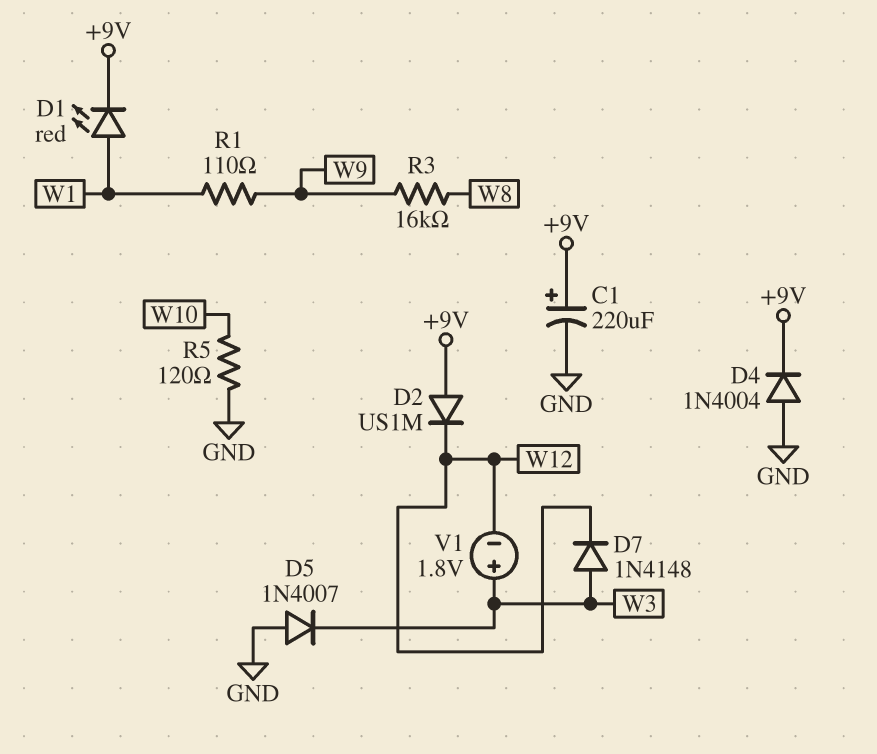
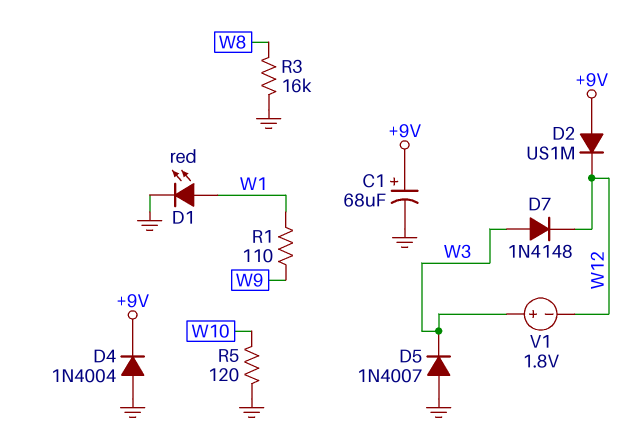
C1: 220uF (plus +9V, minus GND) -> 68uF (plus +9V, minus GND)
D1: LED red (A W1, K +9V) -> LED red (A W1, K GND)
R3: 16k (W8, W9) -> 16k (GND, W8)

